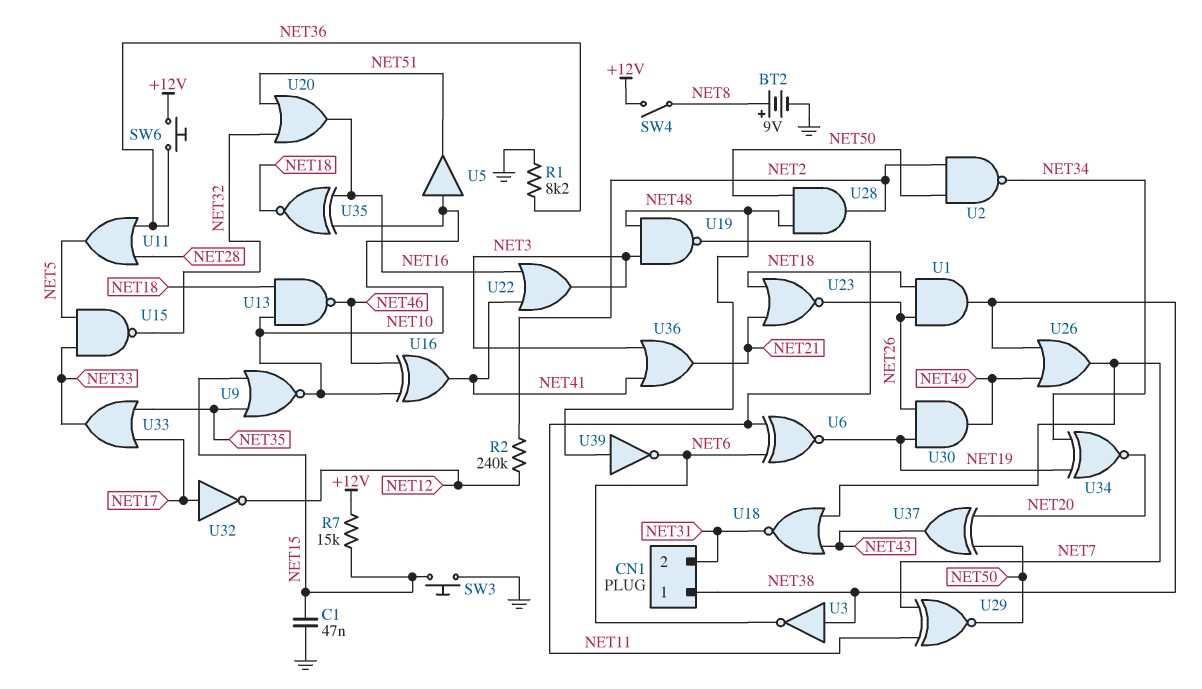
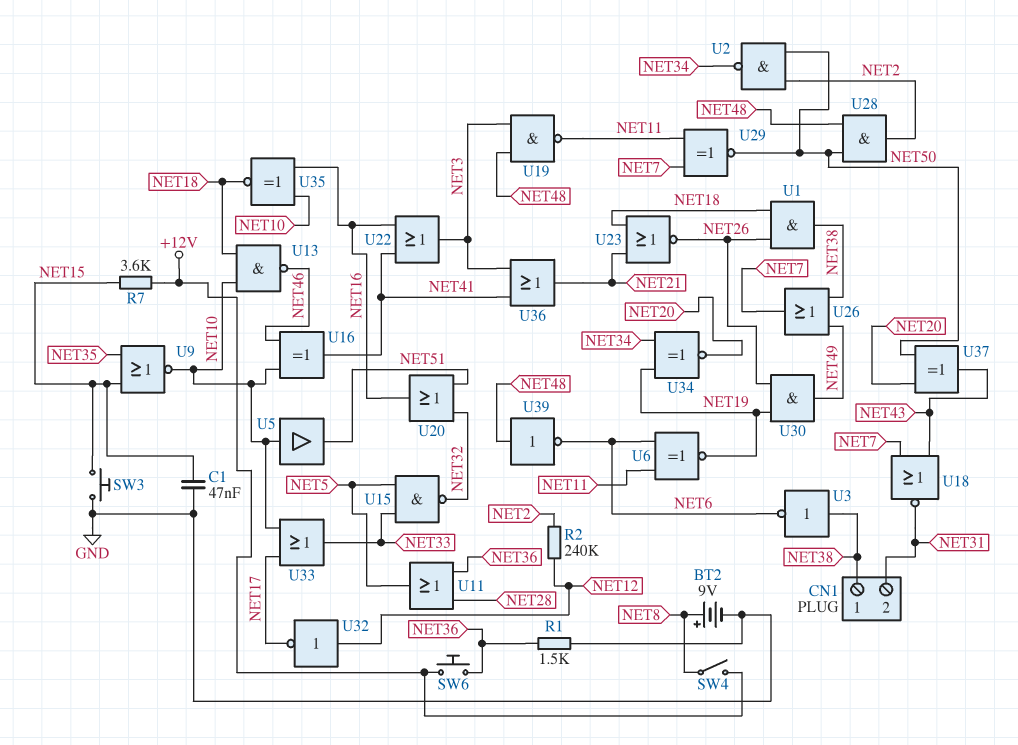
R1: 8.2k (GND, NET36) -> 1.5k (GND, NET36)
R7: 15k (+12V, NET15) -> 3.6k (+12V, NET15)
U32: NOT (in NET17, out NET12) -> NOT (in NET12, out NET17)
U33: OR (in NET17, in NET35, out NET33) -> OR (in NET10, in NET17, out NET33)

